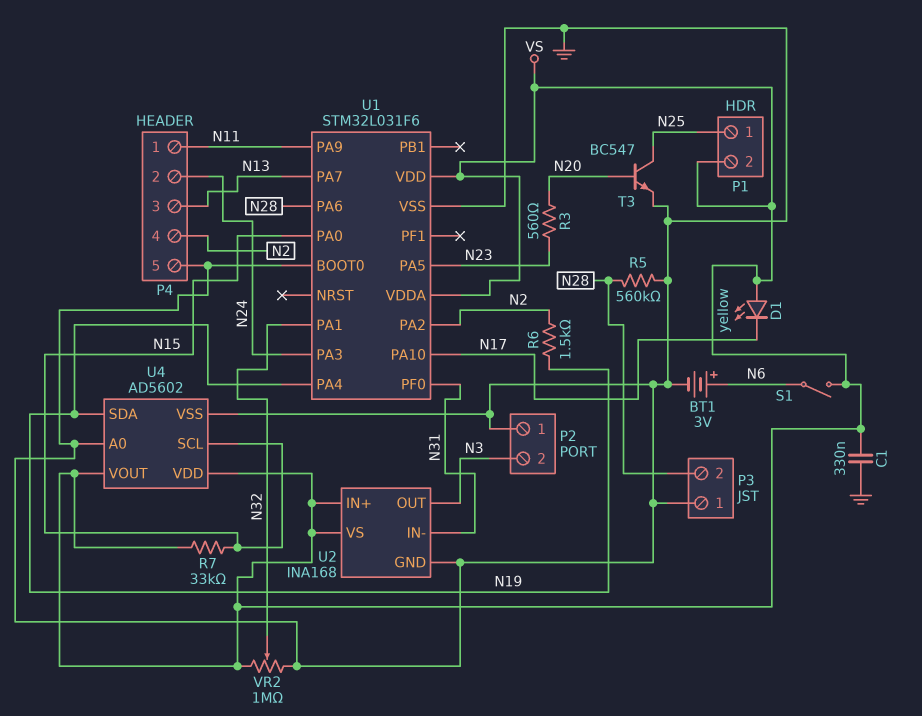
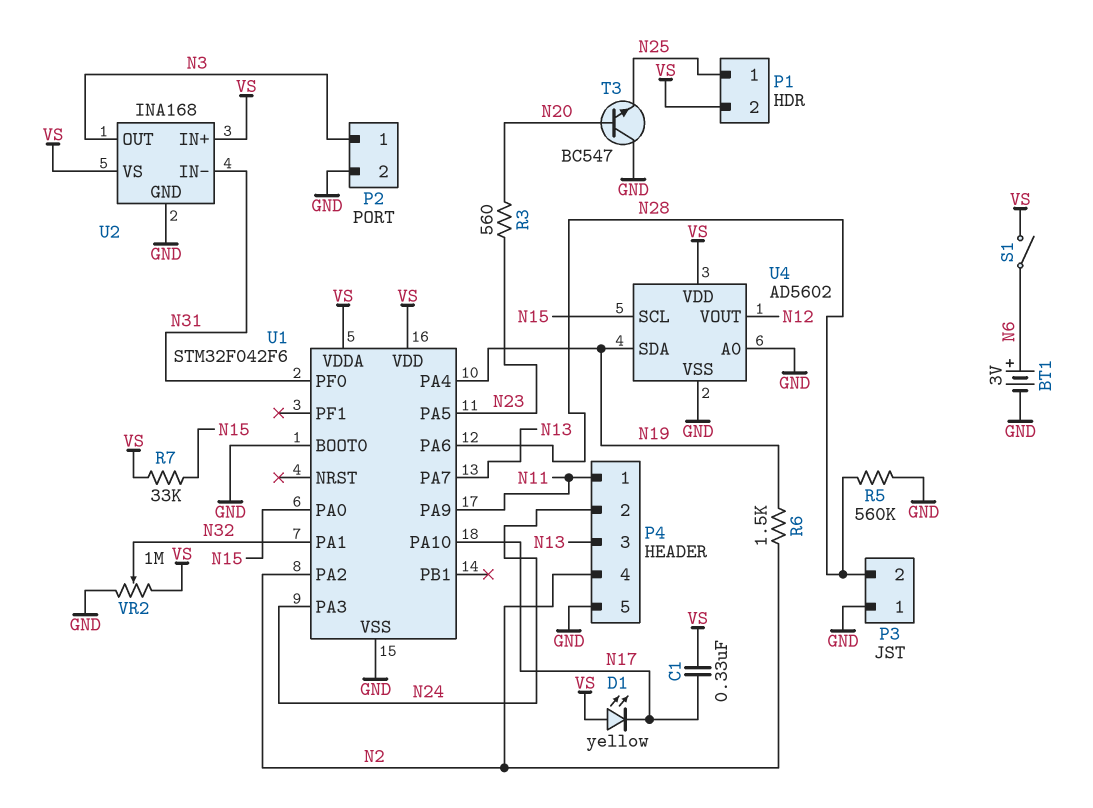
C1: 330nF (GND, VS) -> 330nF (N17, VS)
P2 pin 1: GND -> N3
P2 pin 2: N3 -> GND
T3: NPN BC547 (B N20, C N25, E GND) -> NPN BC547 (B N20, C GND, E N25)
U1: STM32L031F6 -> STM32F042F6
U4 pin VOUT: VS -> N12

